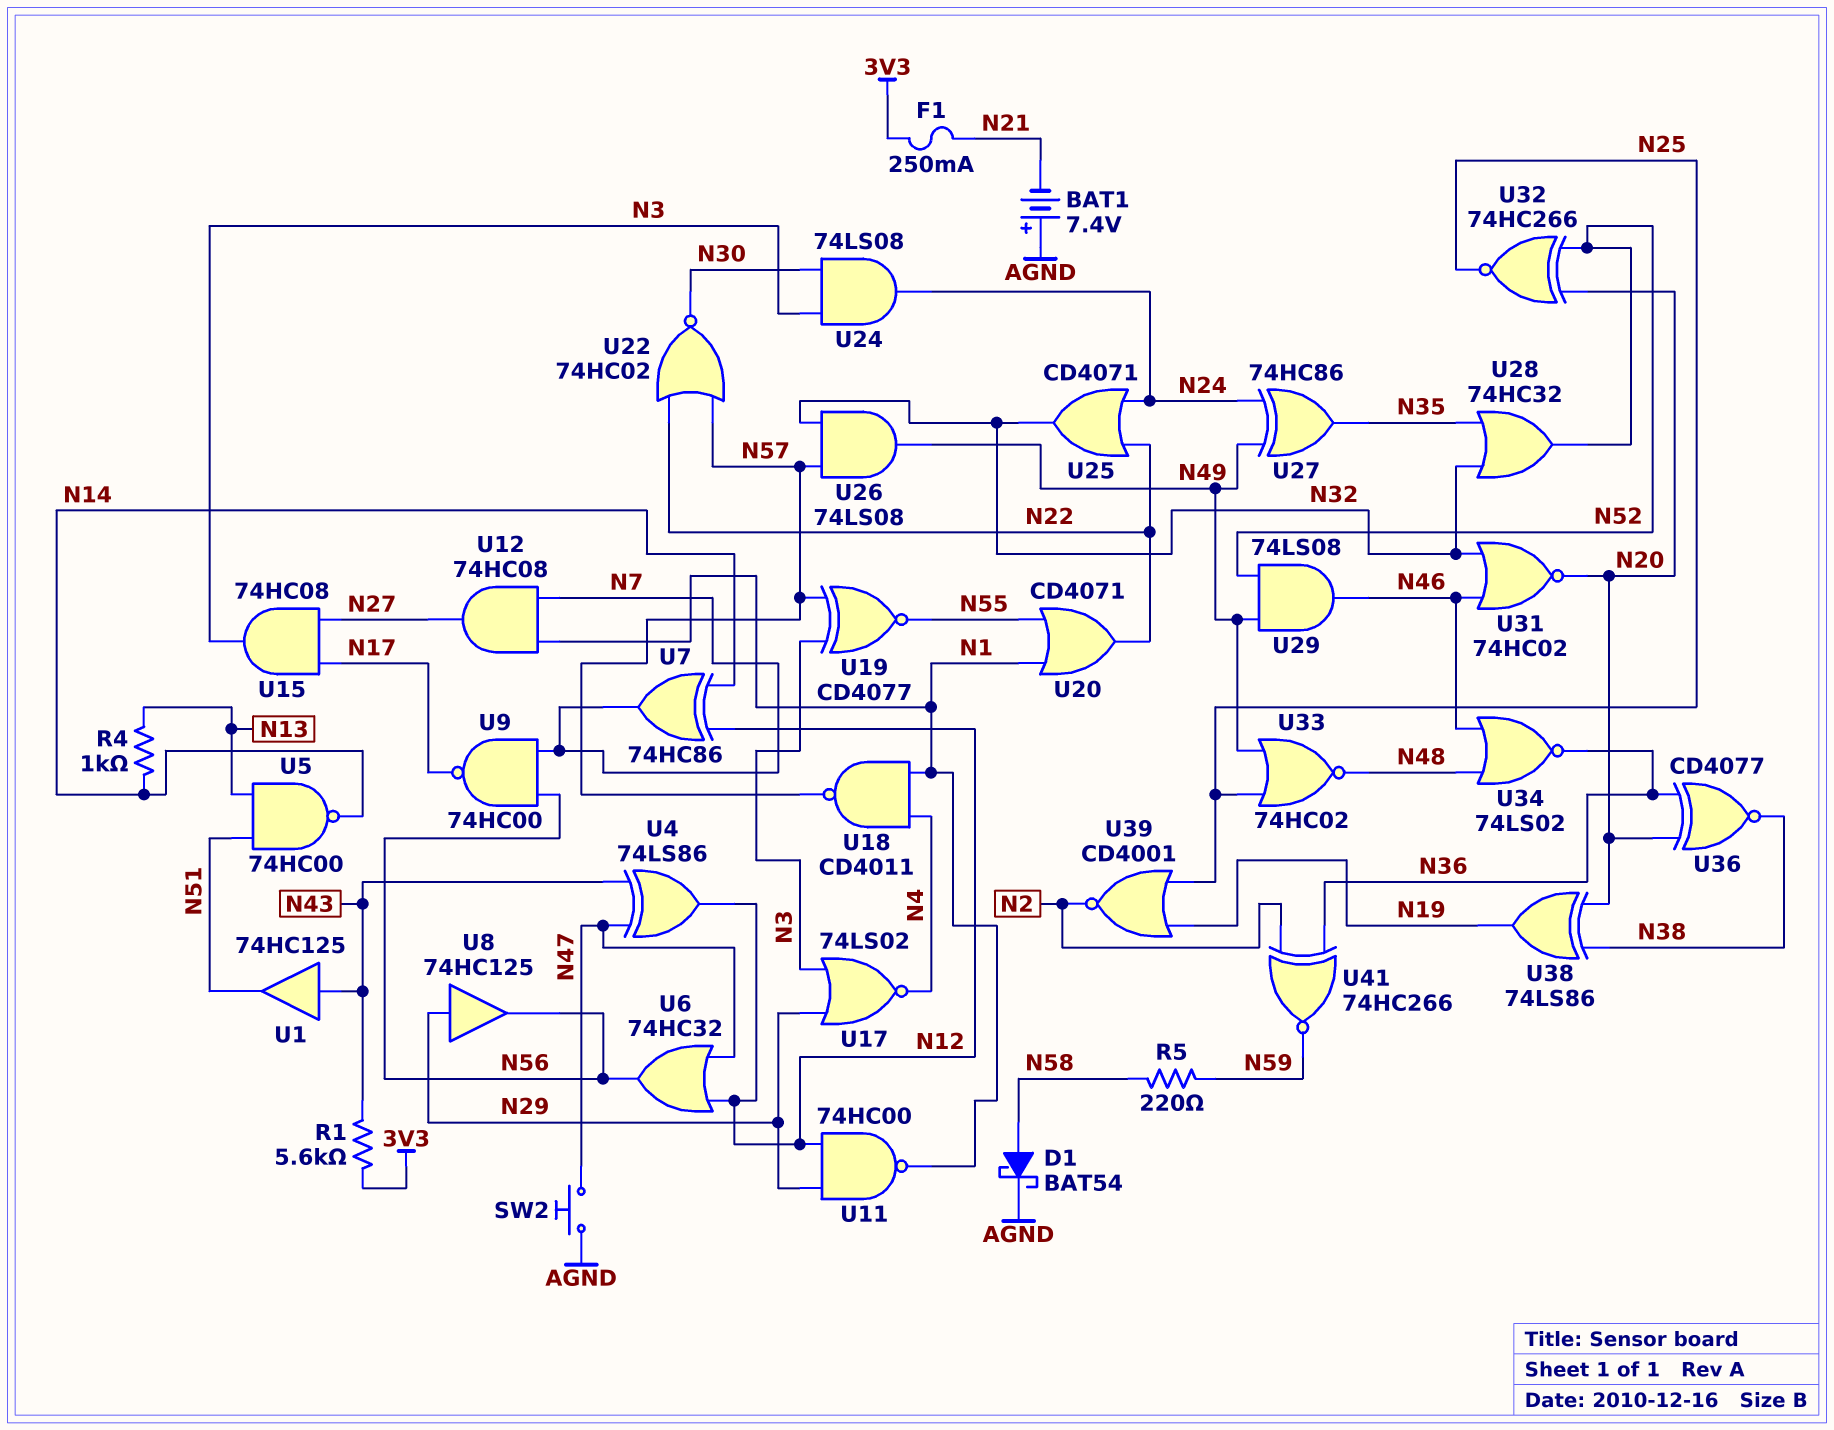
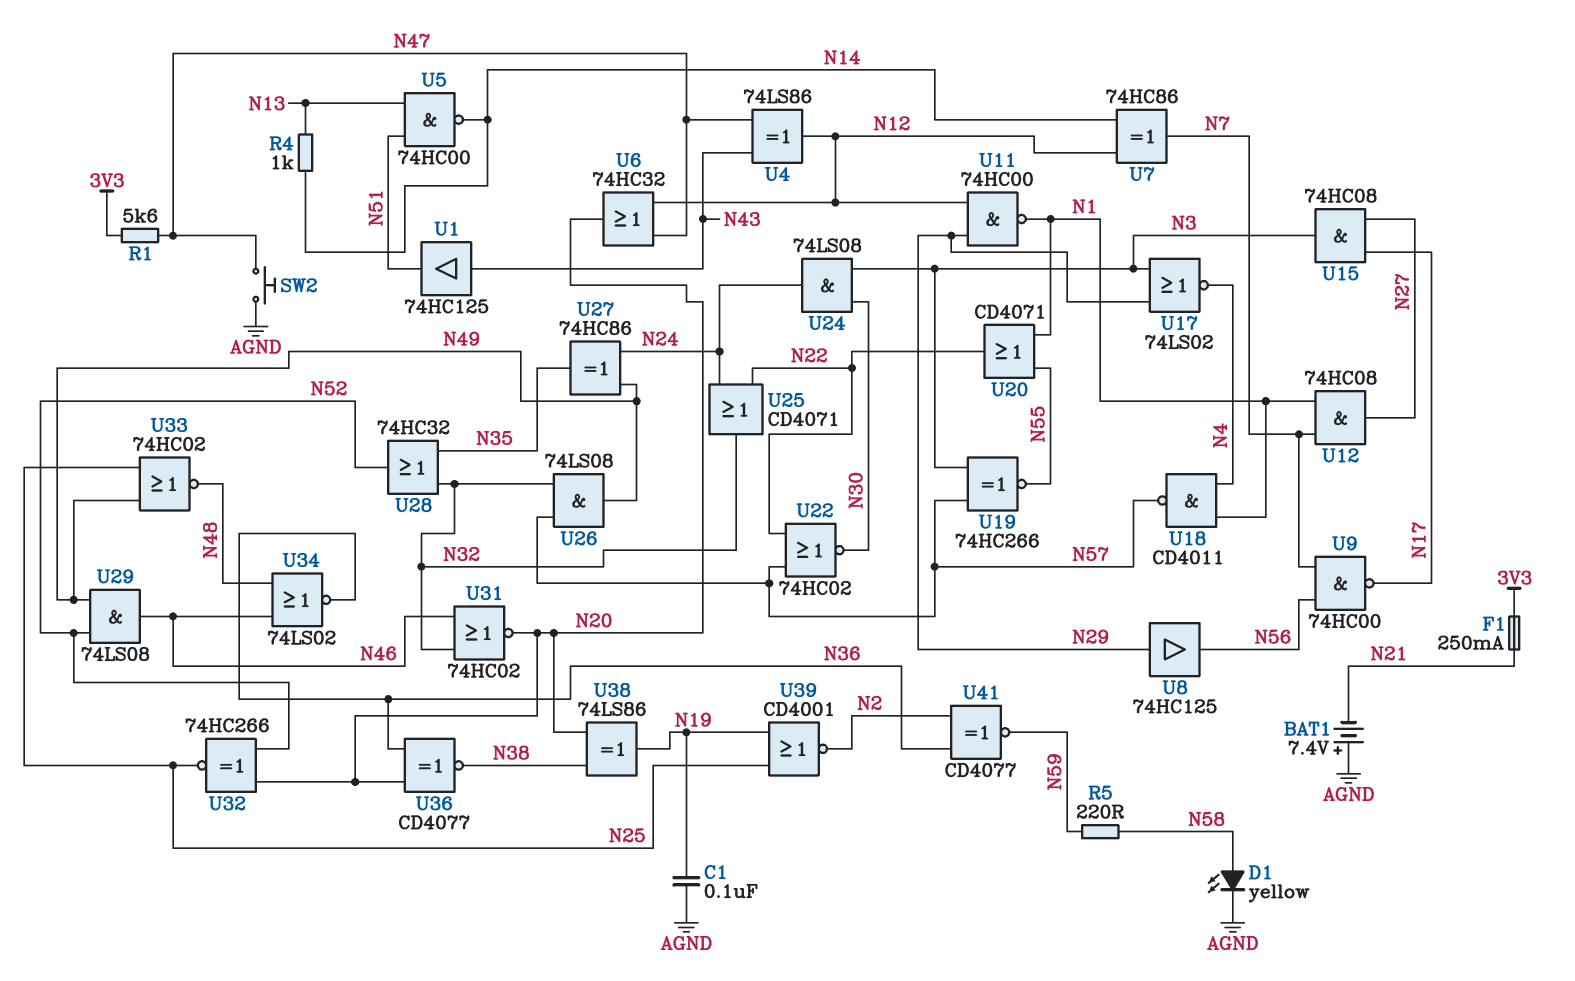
C1: none -> 100nF (AGND, N19)
D1: schottky BAT54 (A N58, K AGND) -> LED yellow (A N58, K AGND)
R1: 5.6k (3V3, N43) -> 5.6k (3V3, N47)
U6: OR 74HC32 (in N12, in N47, out N56) -> OR 74HC32 (in N12, in N47, out N20)
U19: XNOR CD4077 (in N3, in N57, out N55) -> XNOR 74HC266 (in N3, in N57, out N55)
U41: XNOR 74HC266 (in N2, in N36, out N59) -> XNOR CD4077 (in N2, in N36, out N59)

